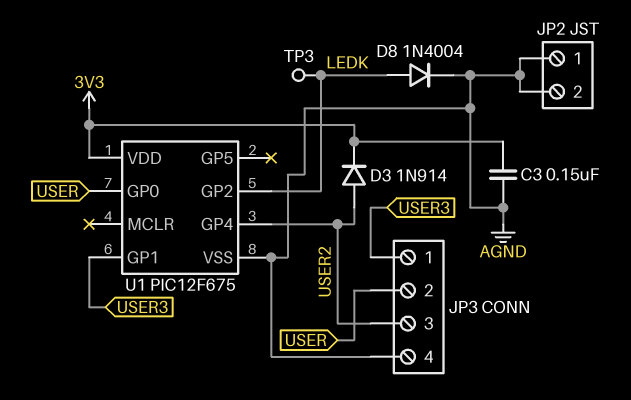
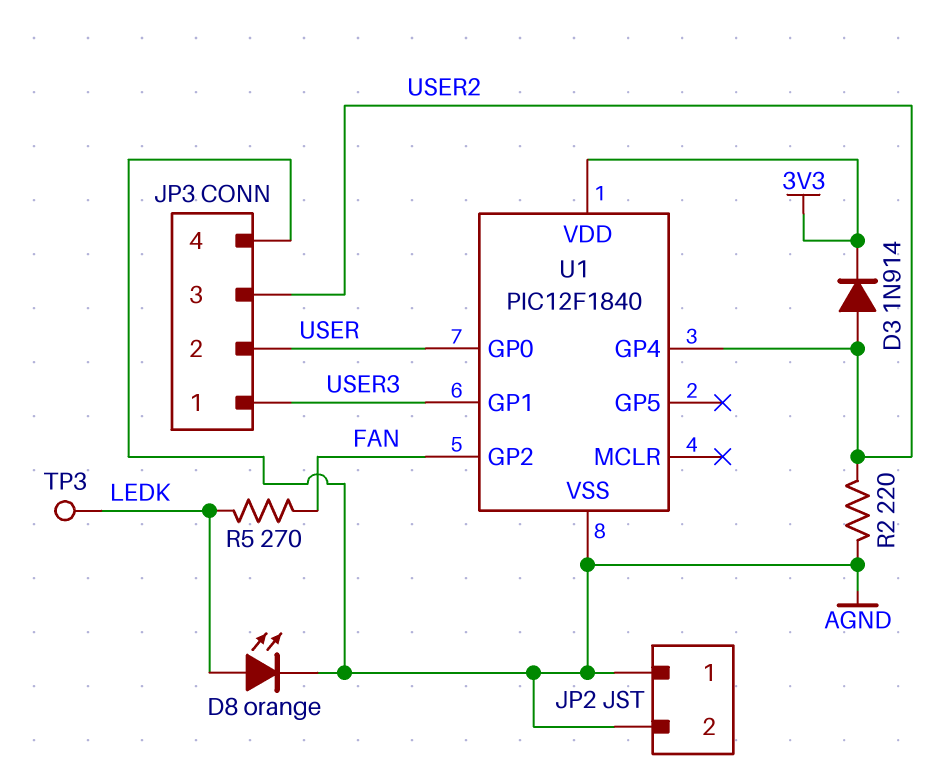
C3: 150nF (3V3, AGND) -> none
D8: diode 1N4004 (A LEDK, K AGND) -> LED orange (A LEDK, K AGND)
R2: none -> 220 (AGND, USER2)
R5: none -> 270 (FAN, LEDK)
U1: PIC12F675 -> PIC12F1840
U1 pin GP2: LEDK -> FAN

